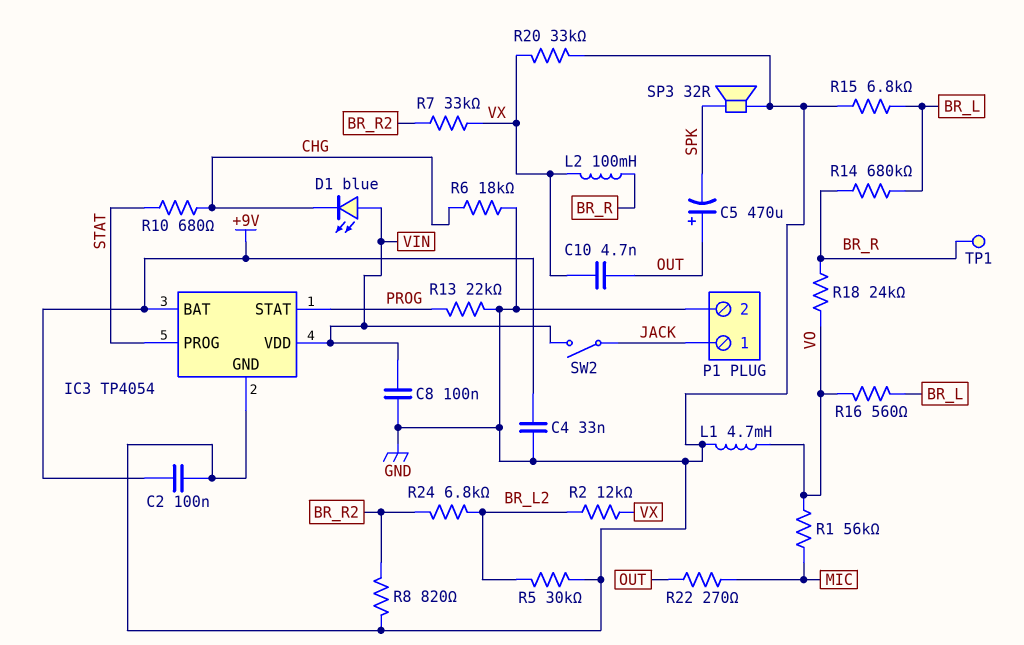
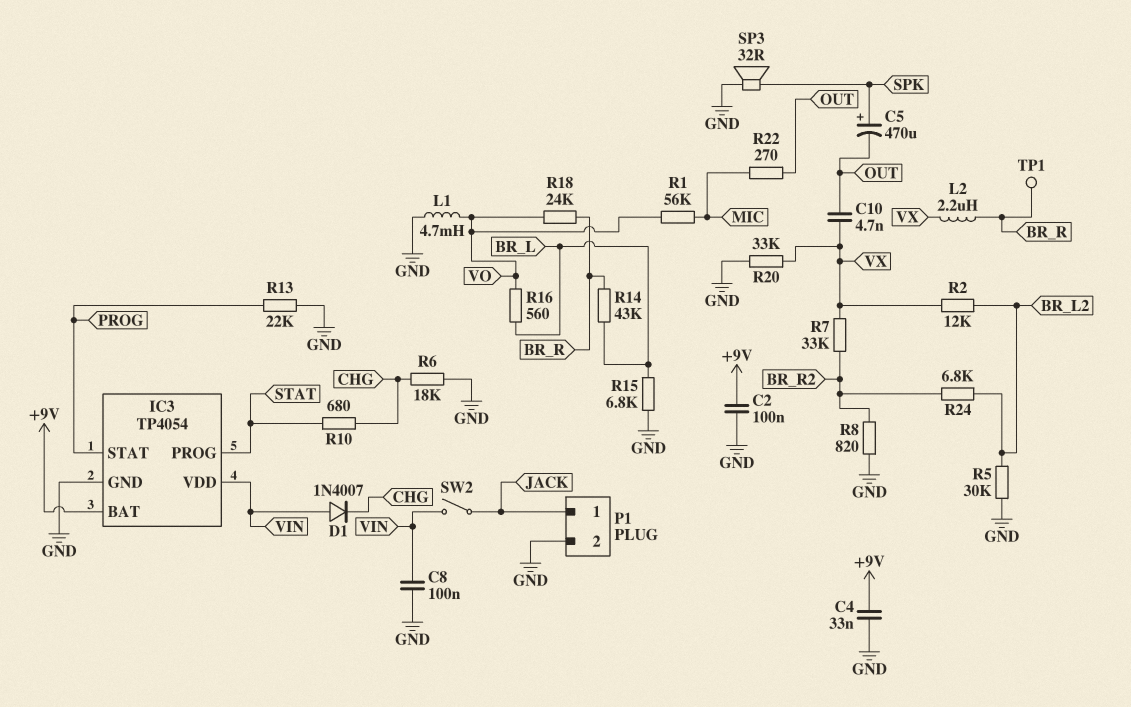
C5: 470uF (plus OUT, minus SPK) -> 470uF (plus SPK, minus OUT)
D1: LED blue (A VIN, K CHG) -> diode 1N4007 (A VIN, K CHG)
L2: 100mH (BR_R, VX) -> 2.2uH (BR_R, VX)
R14: 680k (BR_L, BR_R) -> 43k (BR_L, BR_R)

